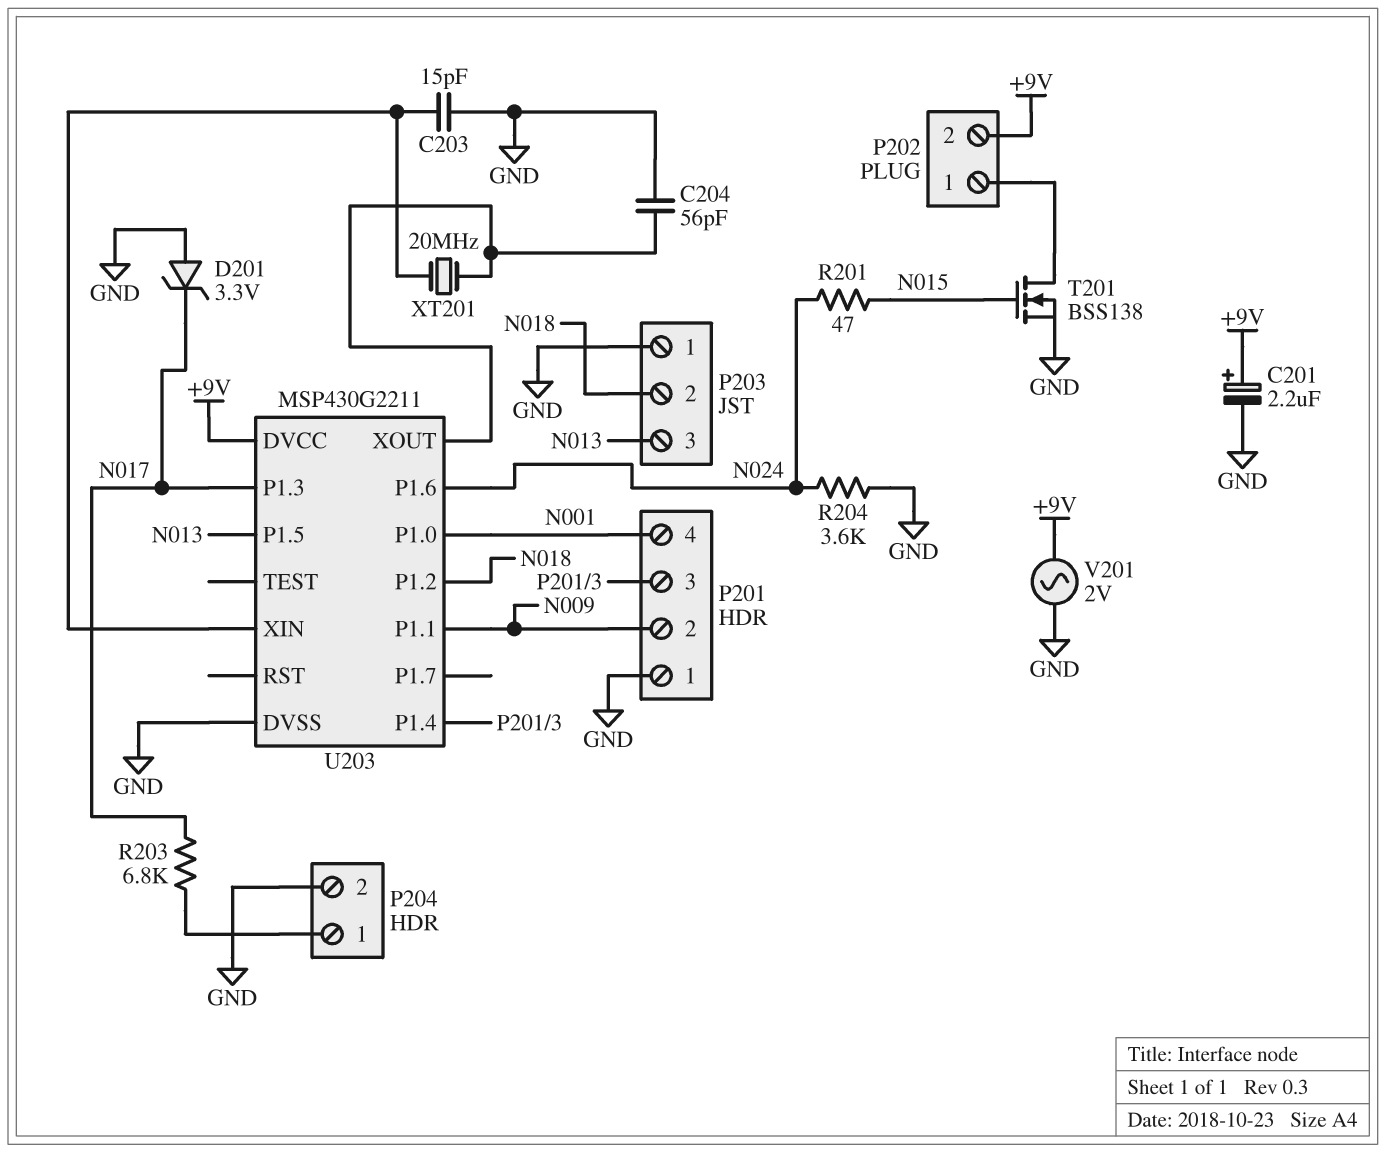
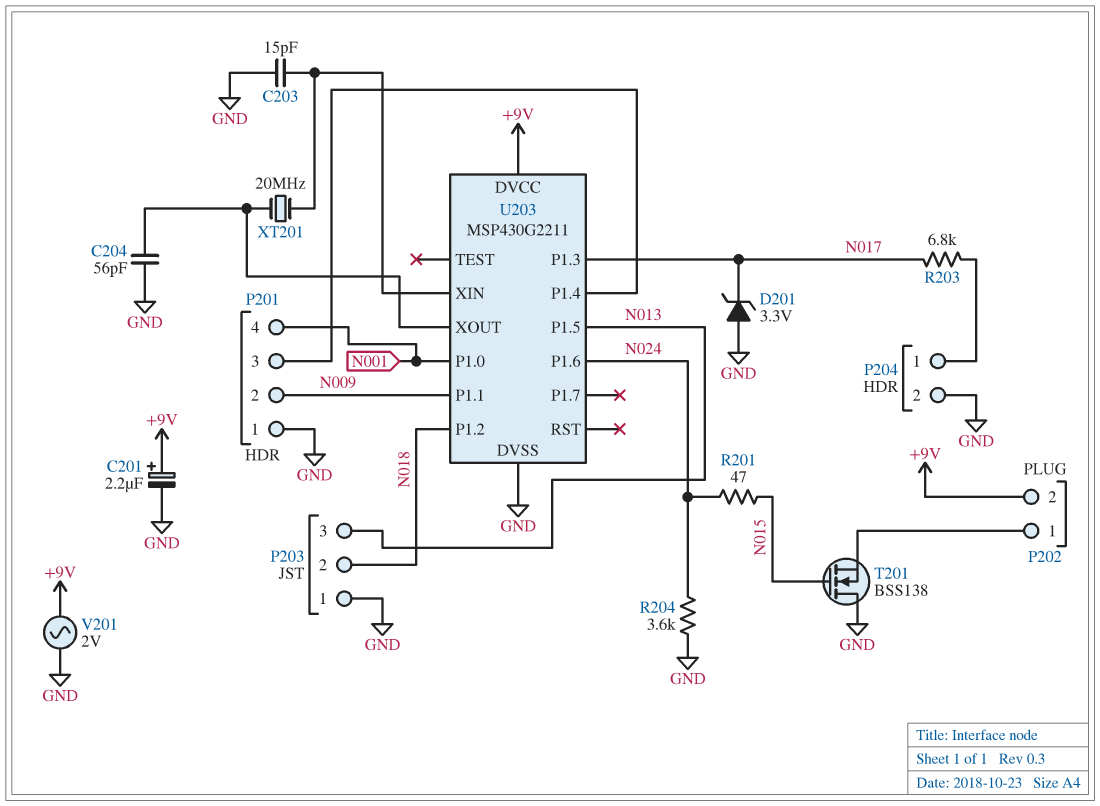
T201: NMOS BSS138 (G N015, D P202/1, S GND) -> NMOS BSS138 (G N015, D GND, S P202/1)

